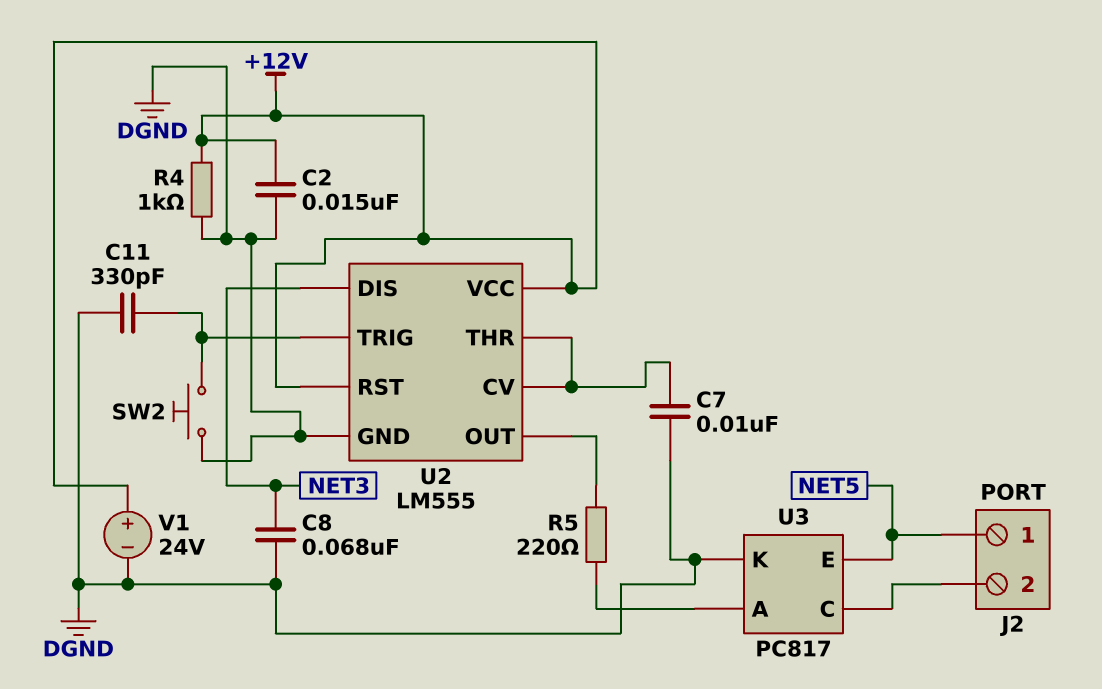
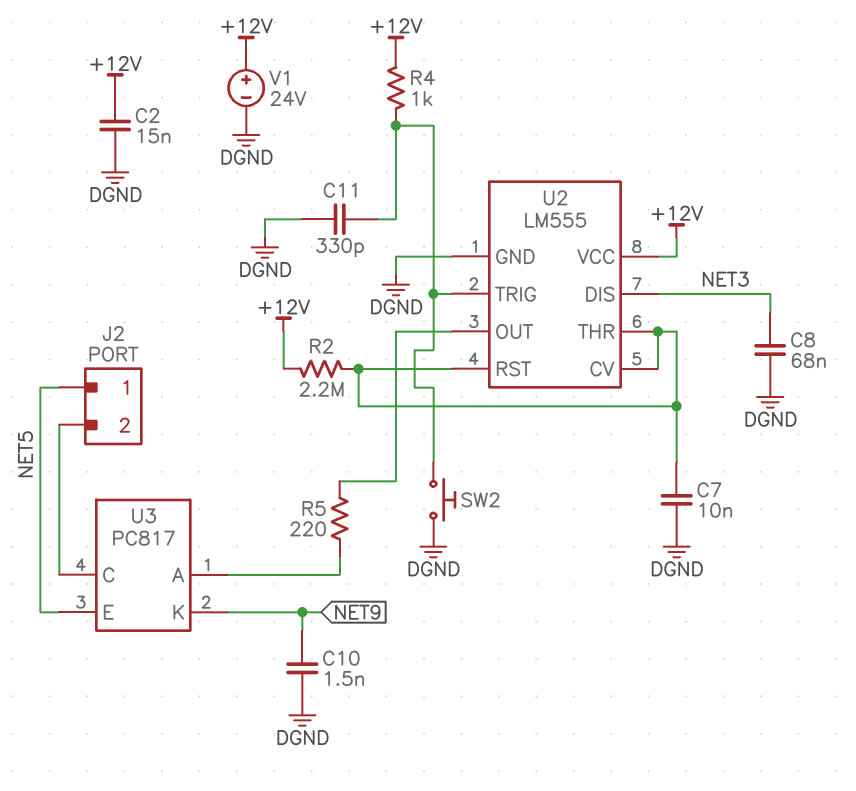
C10: none -> 1.5nF (DGND, NET9)
R2: none -> 2.2M (+12V, U2/CV)
R4: 1k (+12V, DGND) -> 1k (+12V, U2/TRIG)
U2 pin RST: +12V -> U2/CV
U3 pin K: DGND -> NET9

